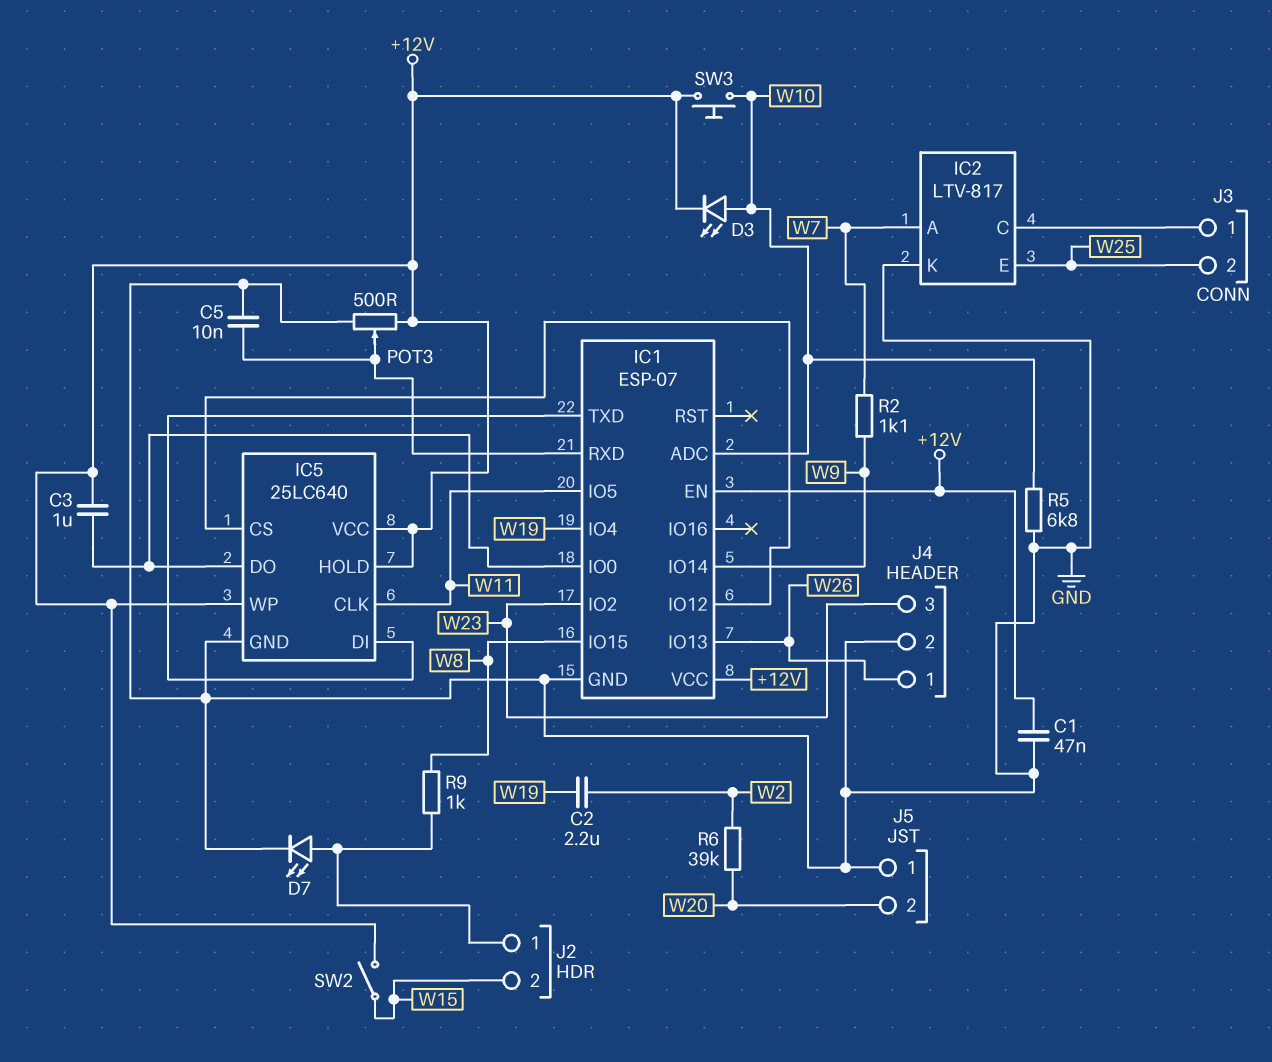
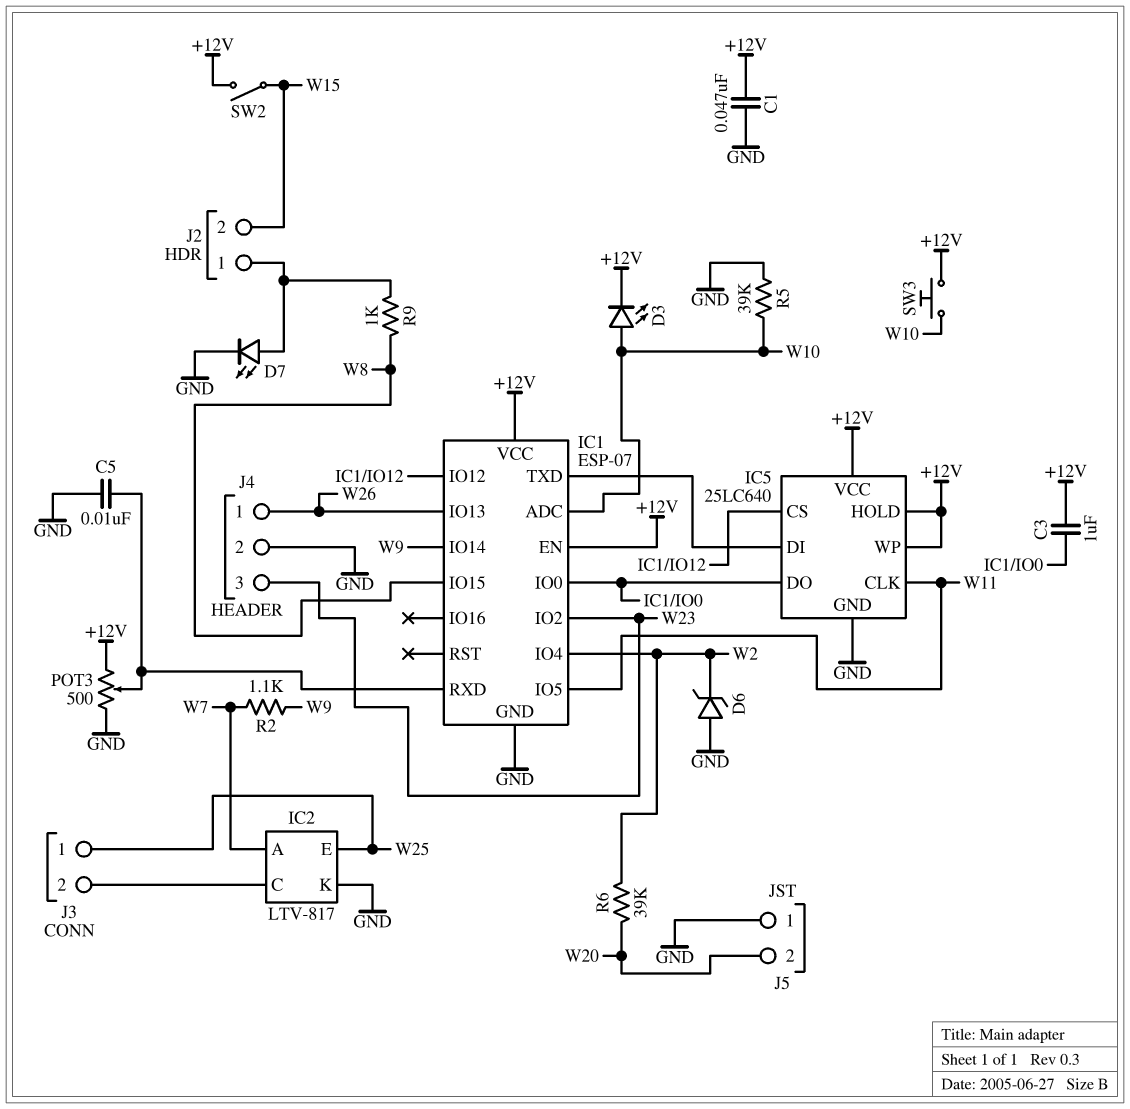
C2: 2.2uF (W2, W19) -> none
D6: none -> zener (A GND, K W2)
IC1 pin IO4: W19 -> W2
J3 pin 1: IC2/C -> W25
J3 pin 2: W25 -> IC2/C
R5: 6.8k (GND, W10) -> 39k (GND, W10)

